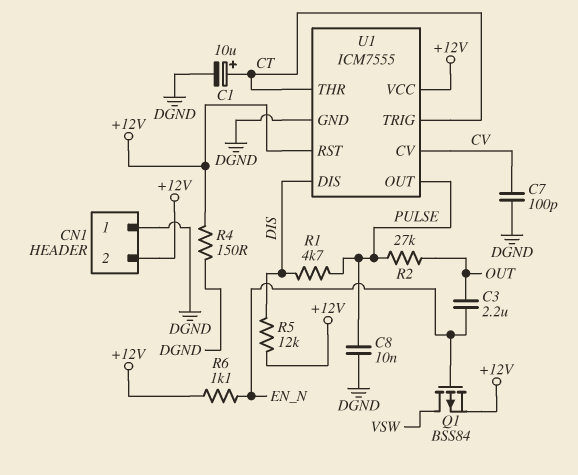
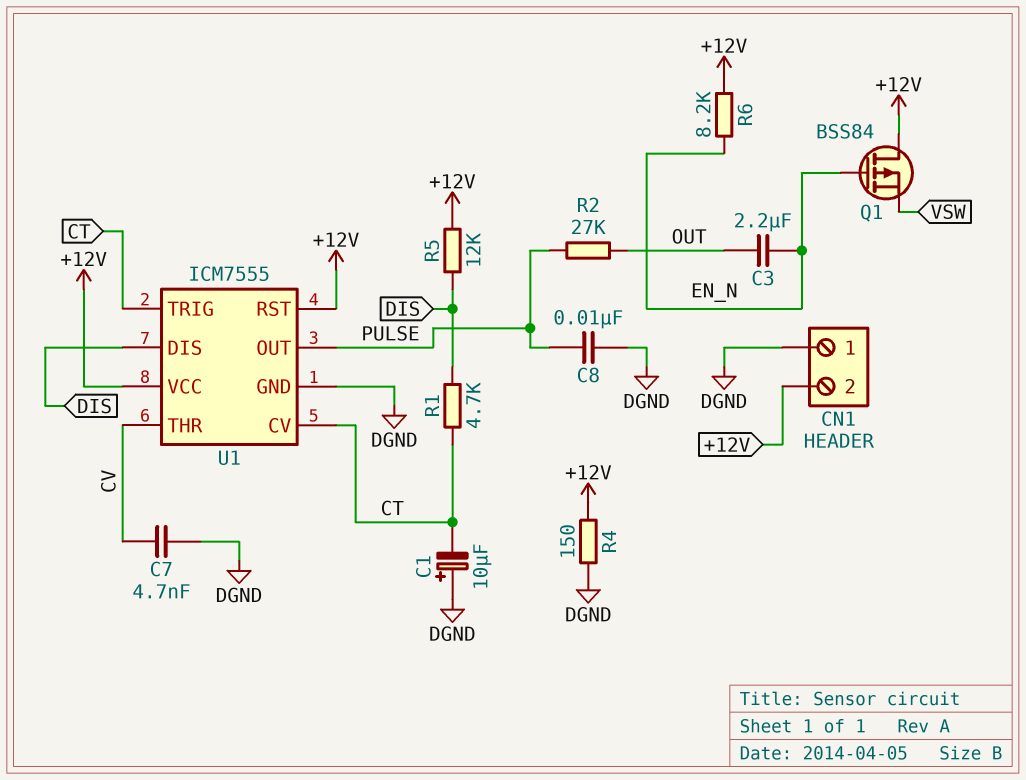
C1: 10uF (plus CT, minus DGND) -> 10uF (plus DGND, minus CT)
C7: 100pF (CV, DGND) -> 4.7nF (CV, DGND)
Q1: PMOS BSS84 (G EN_N, D VSW, S +12V) -> PMOS BSS84 (G EN_N, D +12V, S VSW)
R1: 4.7k (DIS, PULSE) -> 4.7k (CT, DIS)
R6: 1.1k (+12V, EN_N) -> 8.2k (+12V, EN_N)
U1 pin CV: CV -> CT
U1 pin THR: CT -> CV

